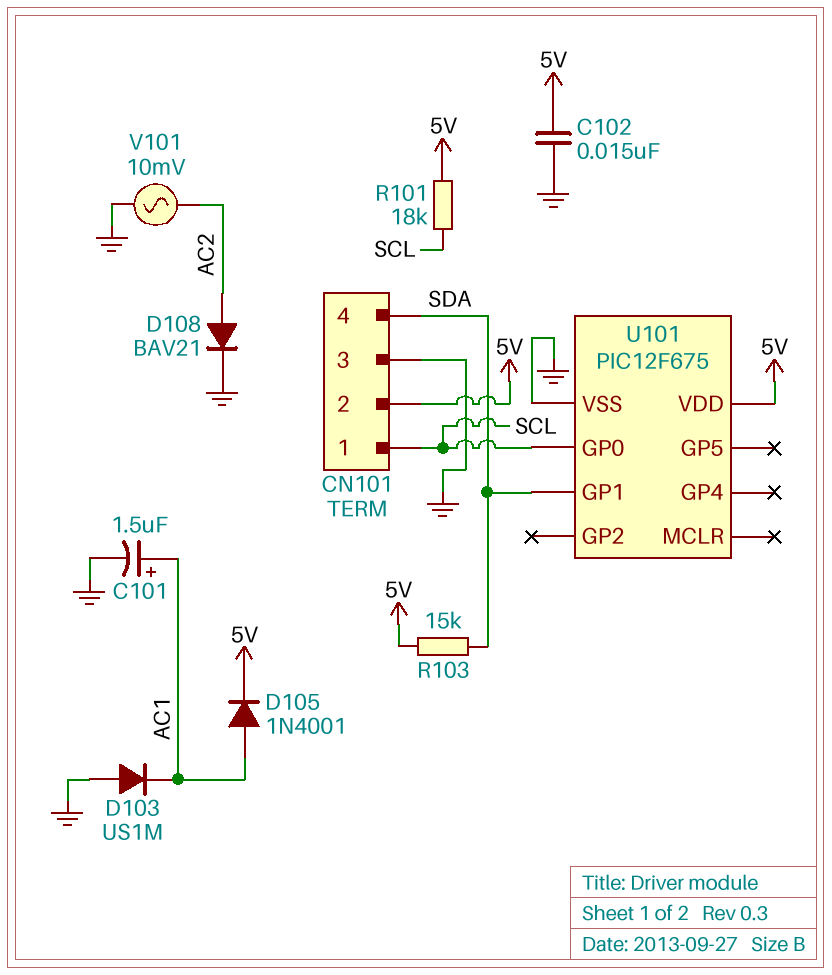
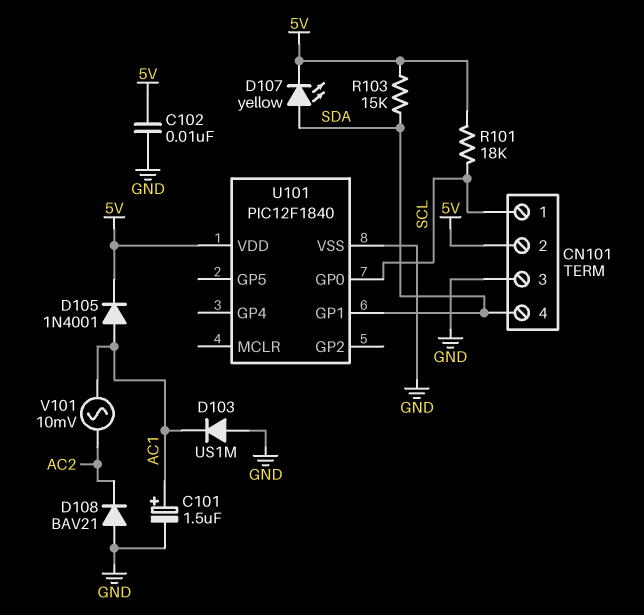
C102: 15nF (5V, GND) -> 10nF (5V, GND)
D107: none -> LED yellow (A SDA, K 5V)
D108: diode BAV21 (A AC2, K GND) -> diode BAV21 (A GND, K AC2)
U101: PIC12F675 -> PIC12F1840
V101: AC 10mV (AC2, GND) -> AC 10mV (AC1, AC2)

